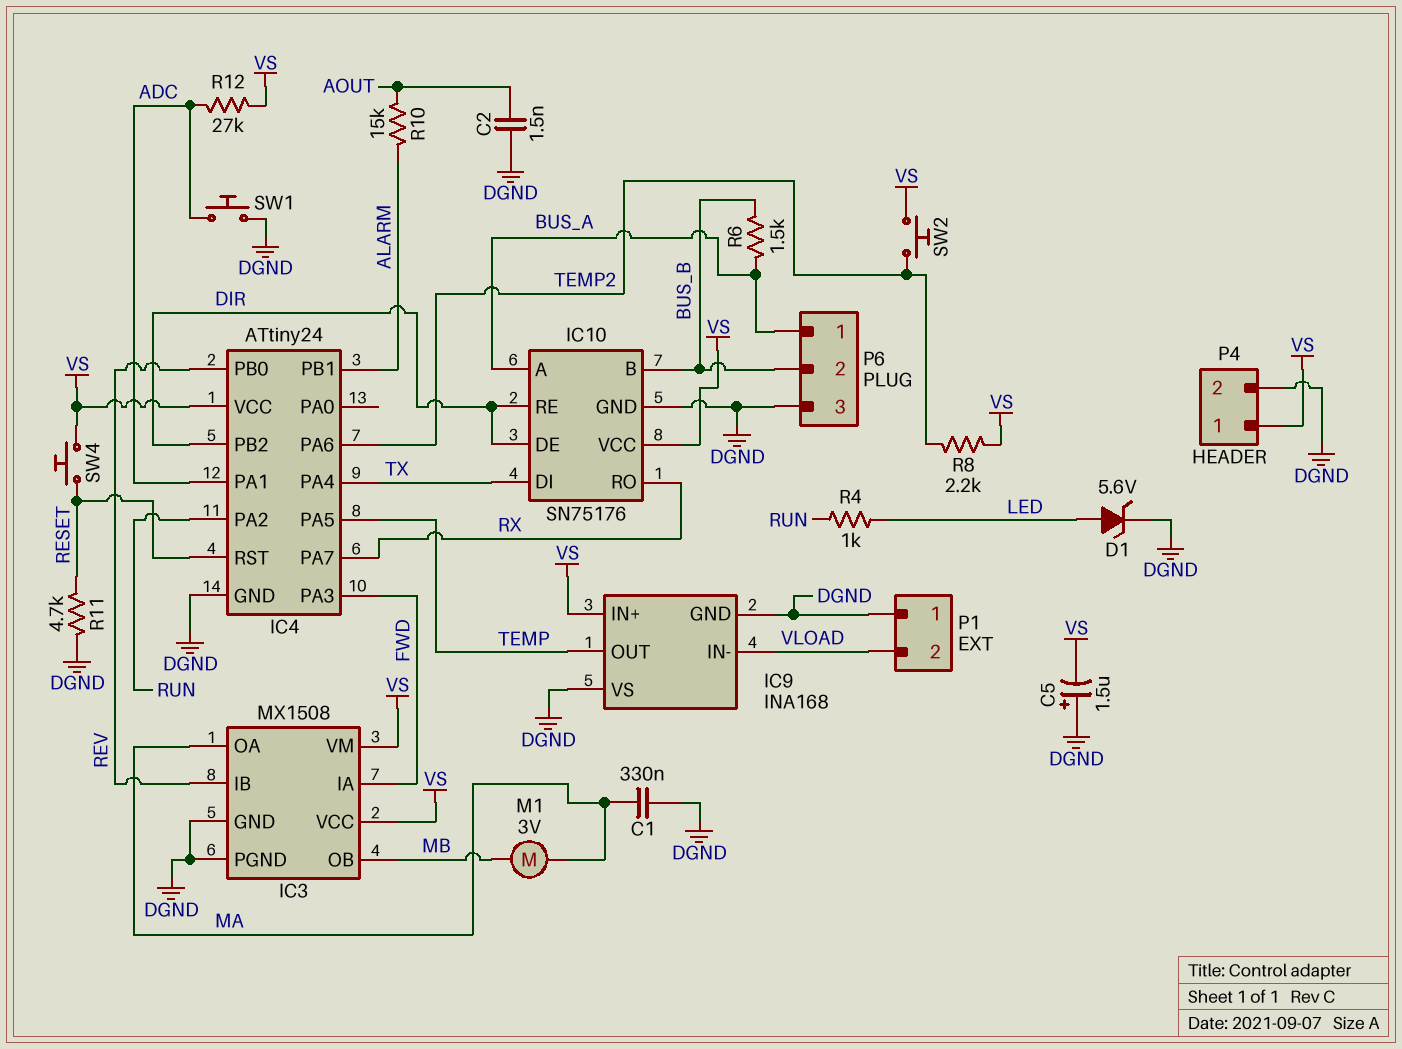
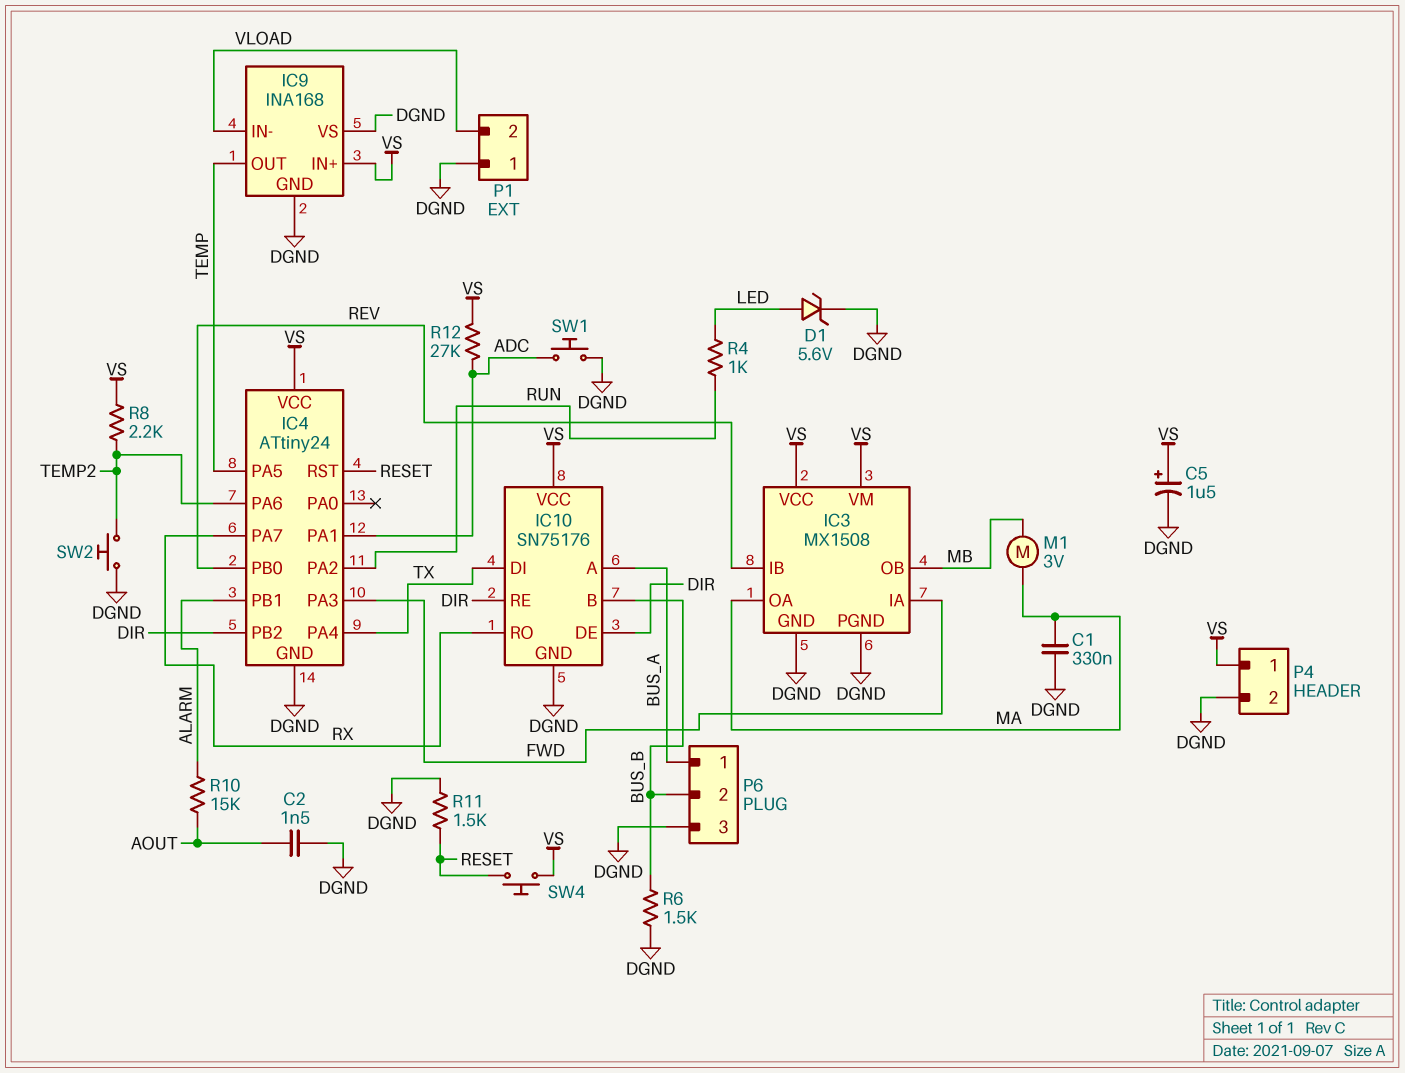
C5: 1.5uF (plus DGND, minus VS) -> 1.5uF (plus VS, minus DGND)
R6: 1.5k (BUS_A, BUS_B) -> 1.5k (BUS_B, DGND)
R11: 4.7k (DGND, RESET) -> 1.5k (DGND, RESET)
SW2: button (TEMP2, VS) -> button (DGND, TEMP2)

